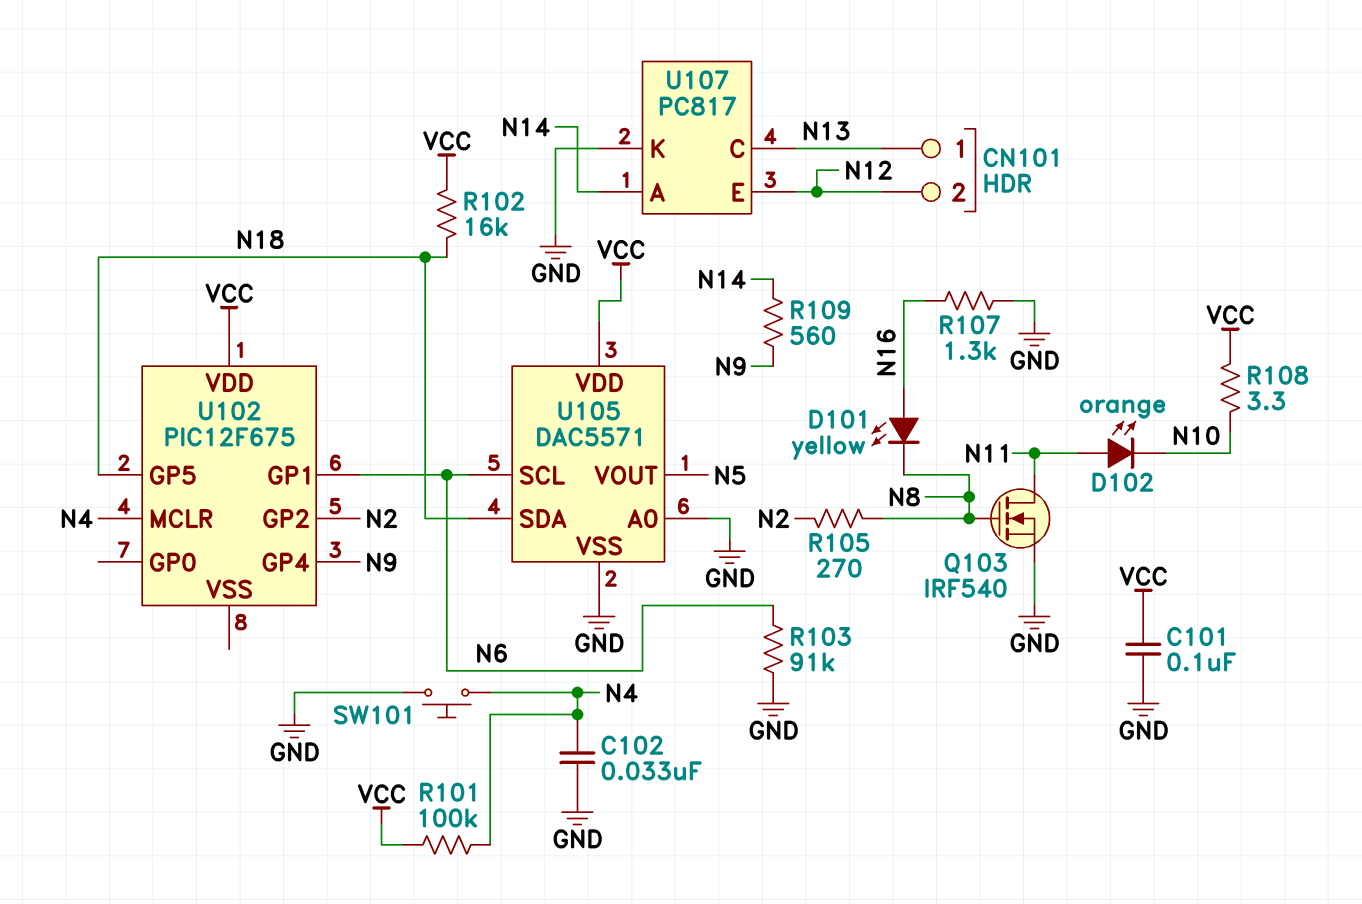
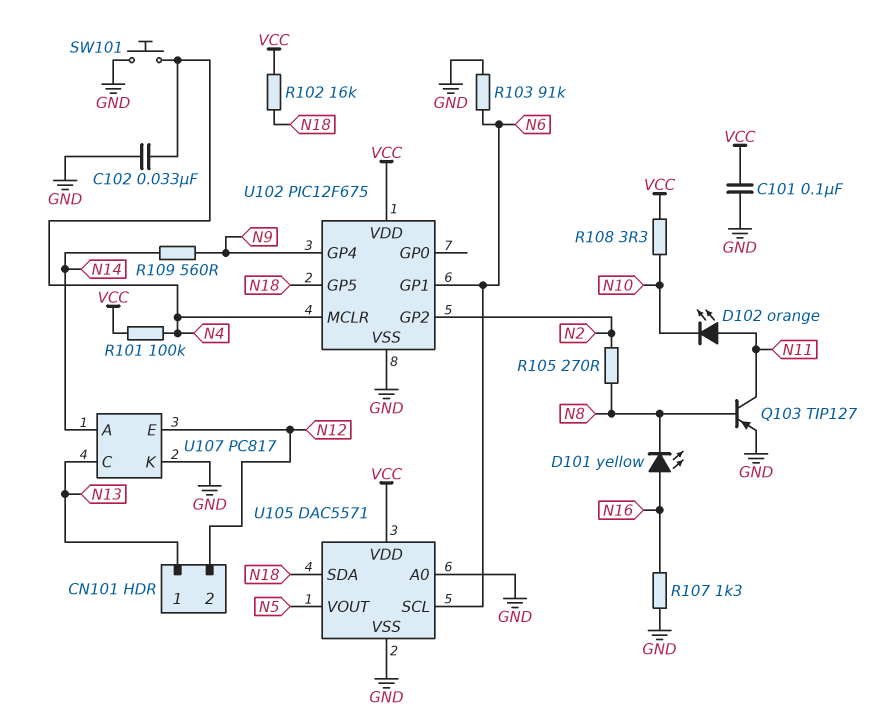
Q103: NMOS IRF540 (G N8, D N11, S GND) -> PNP TIP127 (B N8, C N11, E GND)
U102 pin VSS: none -> GND

